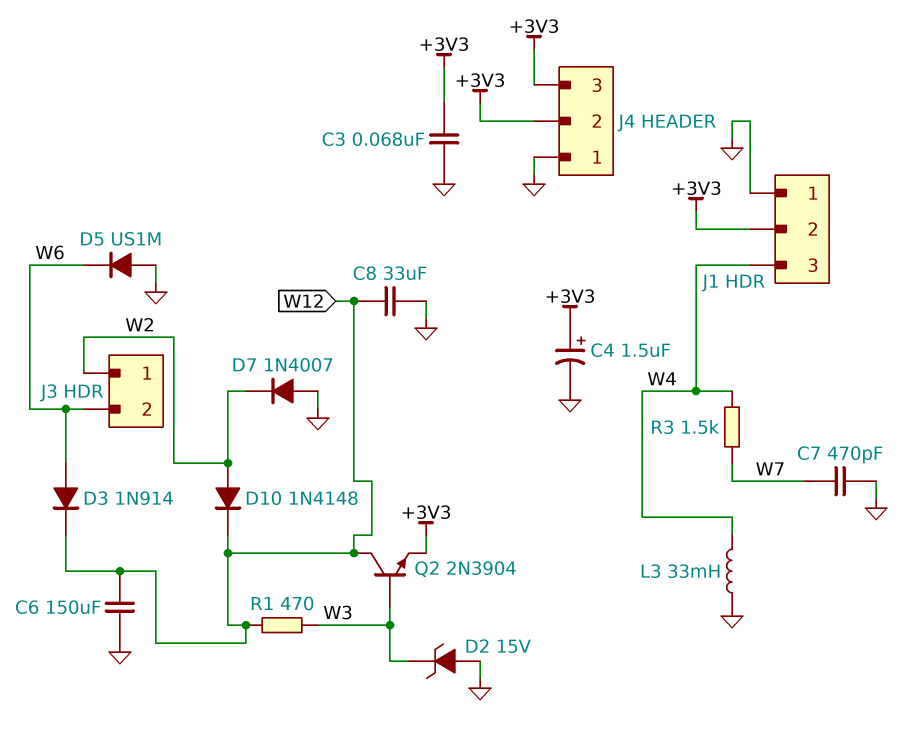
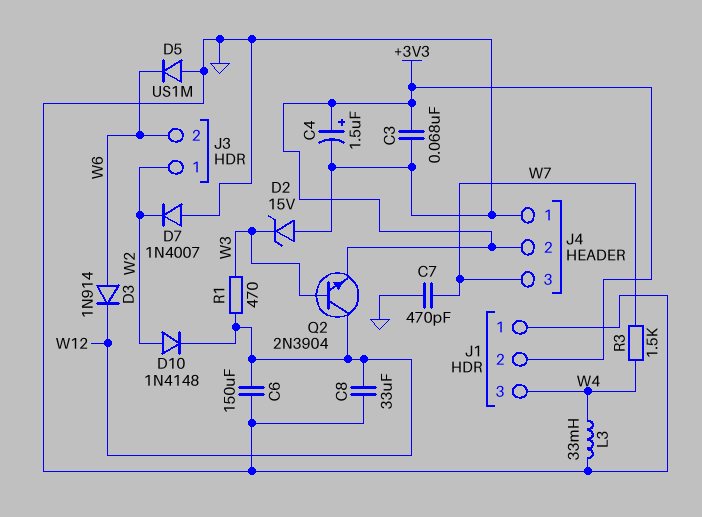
J4 pin 3: +3V3 -> W7

